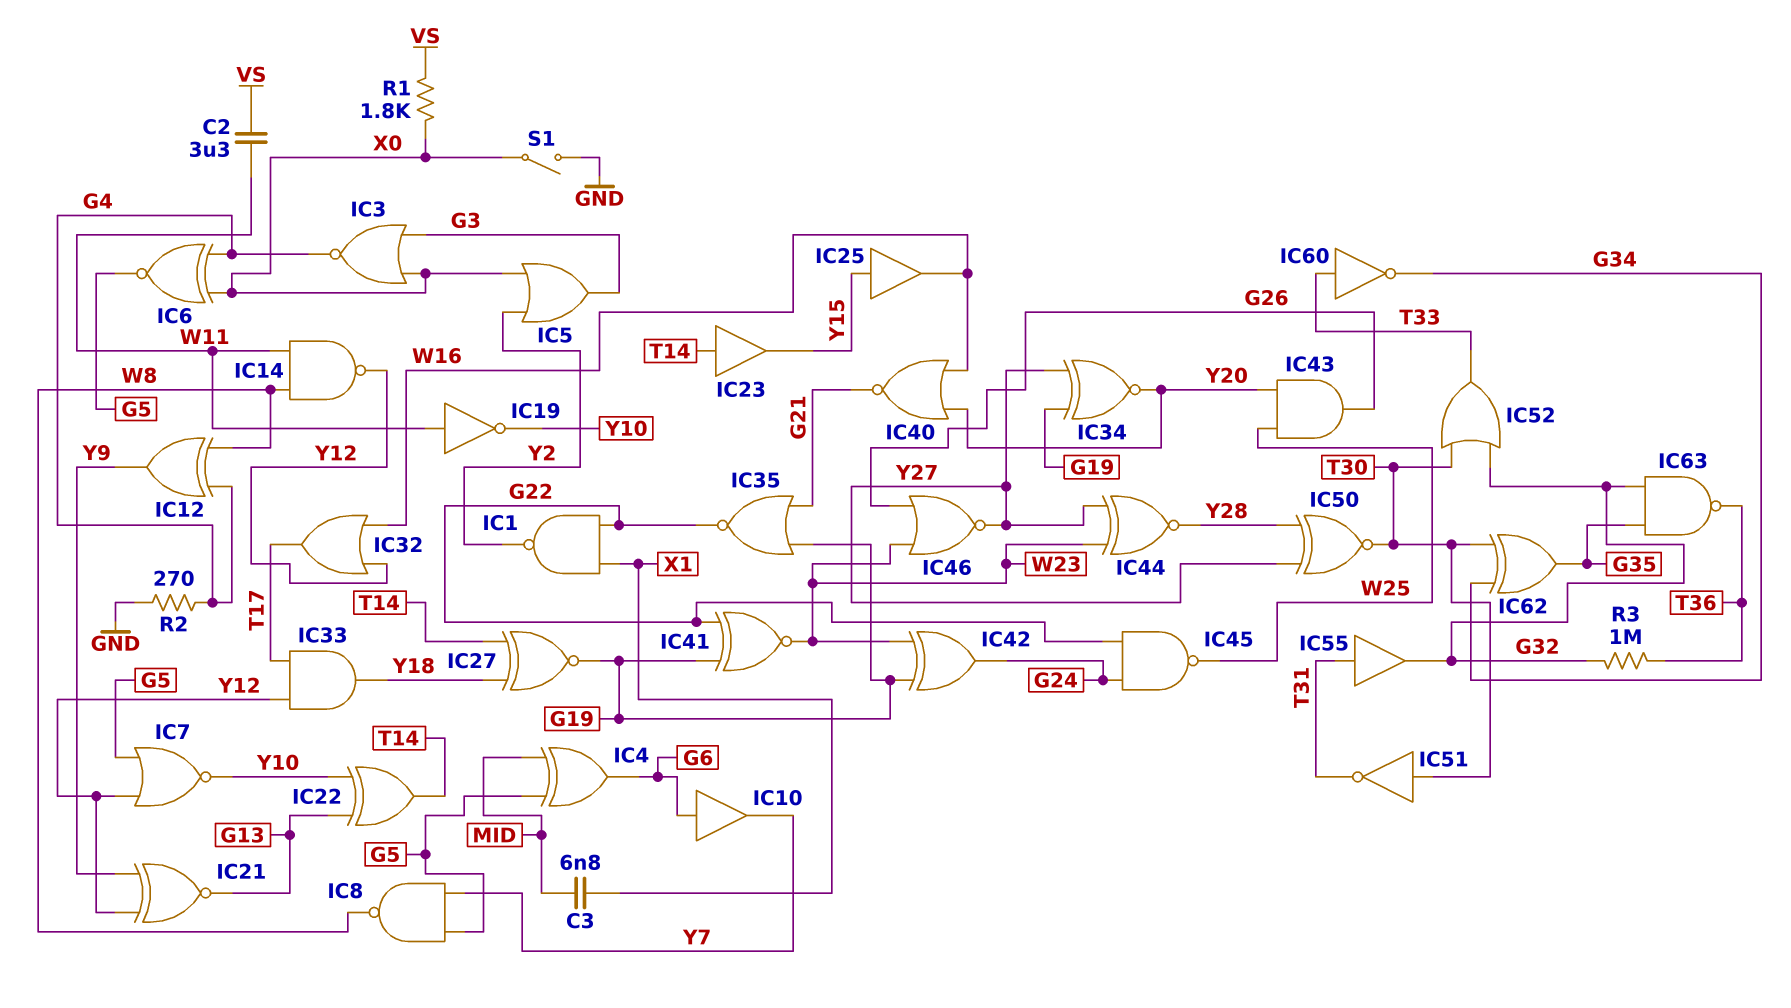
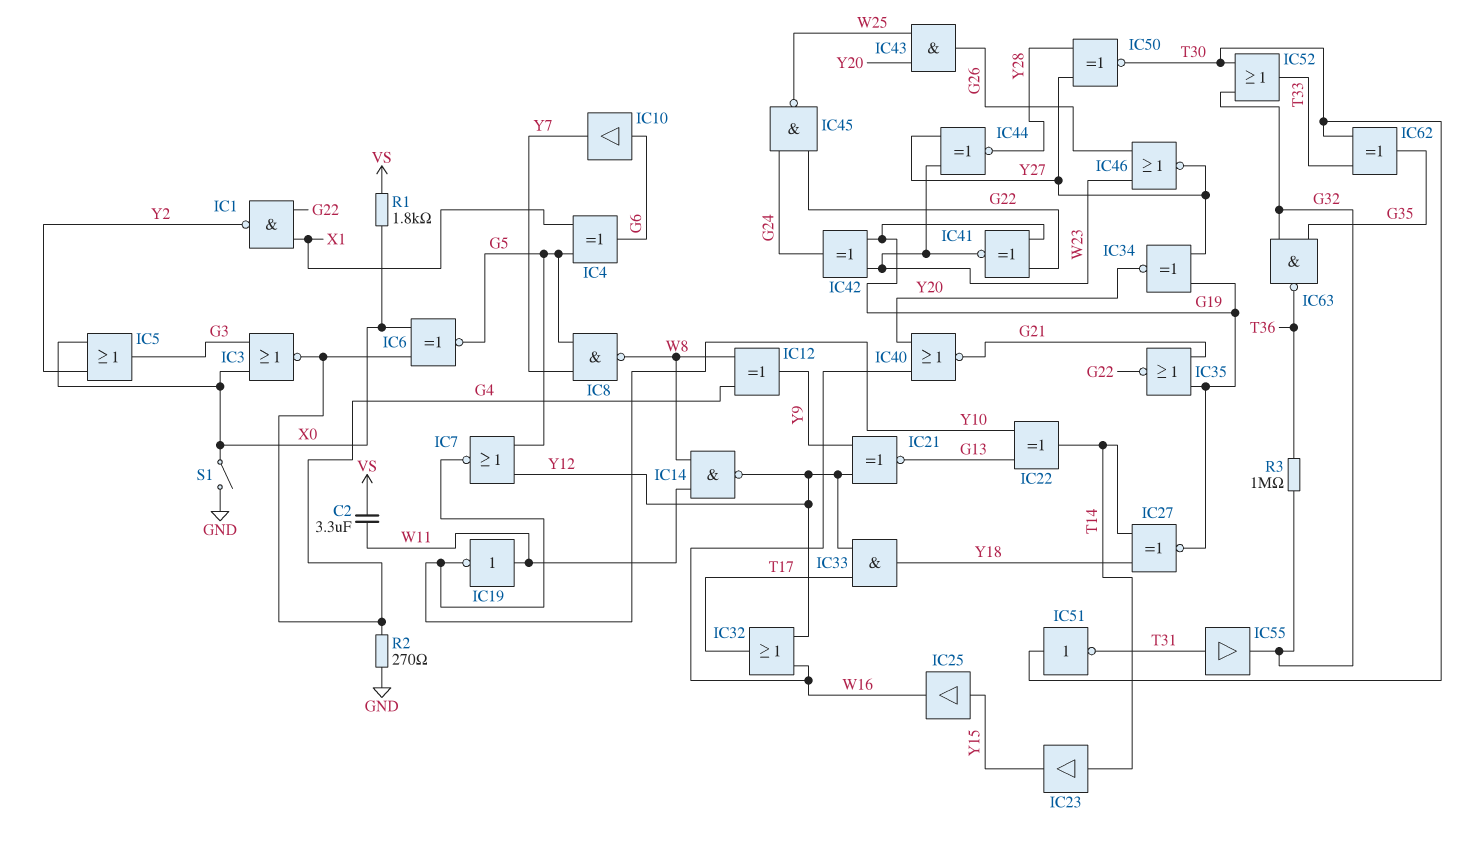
C3: 6.8nF (MID, X1) -> none
IC4: XOR (in G5, in MID, out G6) -> XOR (in G5, in X1, out G6)
IC60: NOT (in T33, out G34) -> none
IC62: XOR (in G34, in T30, out G35) -> XOR (in T30, in T33, out G35)

